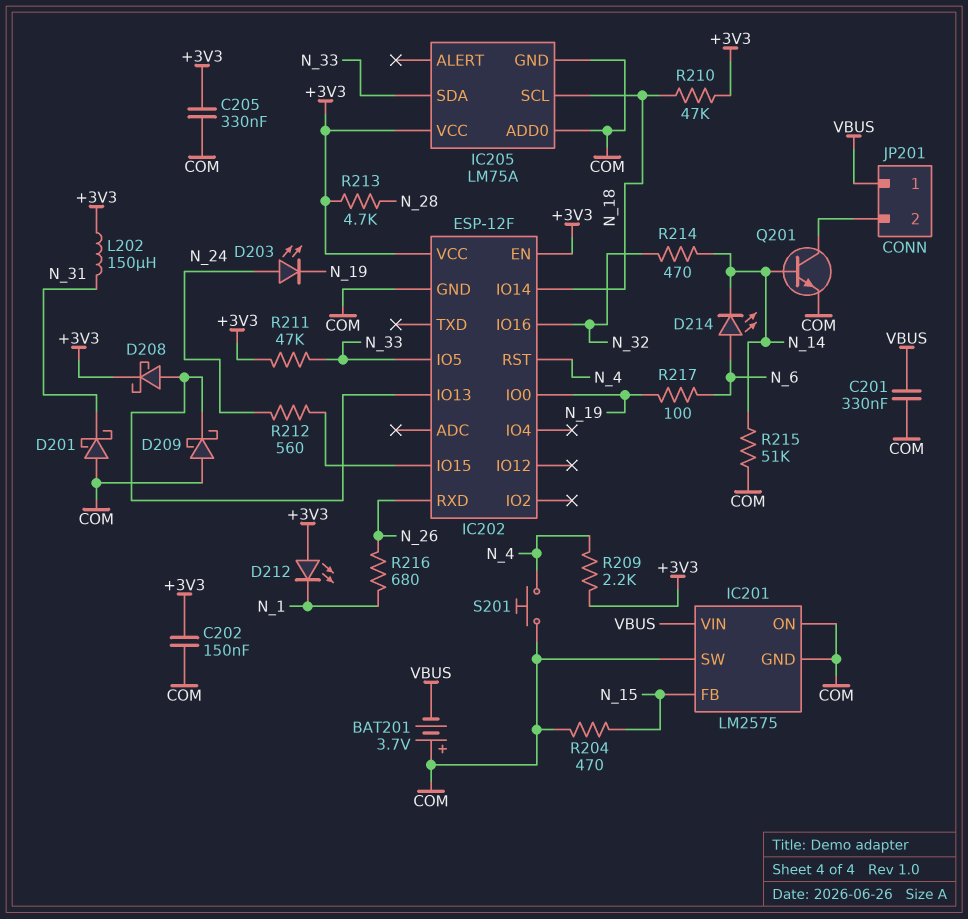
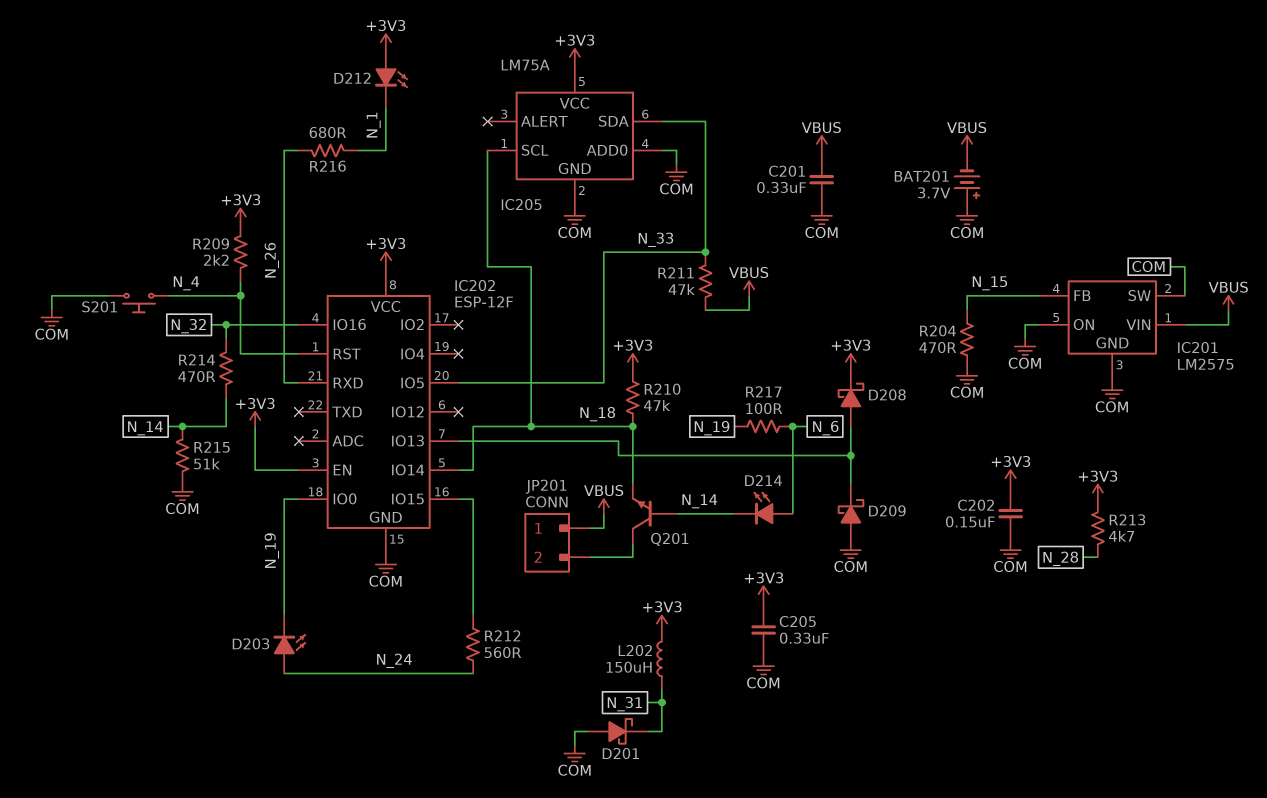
Q201: NPN (B N_14, C JP201/2, E COM) -> NPN (B N_14, C JP201/2, E N_18)
R211: 47k (+3V3, N_33) -> 47k (N_33, VBUS)

